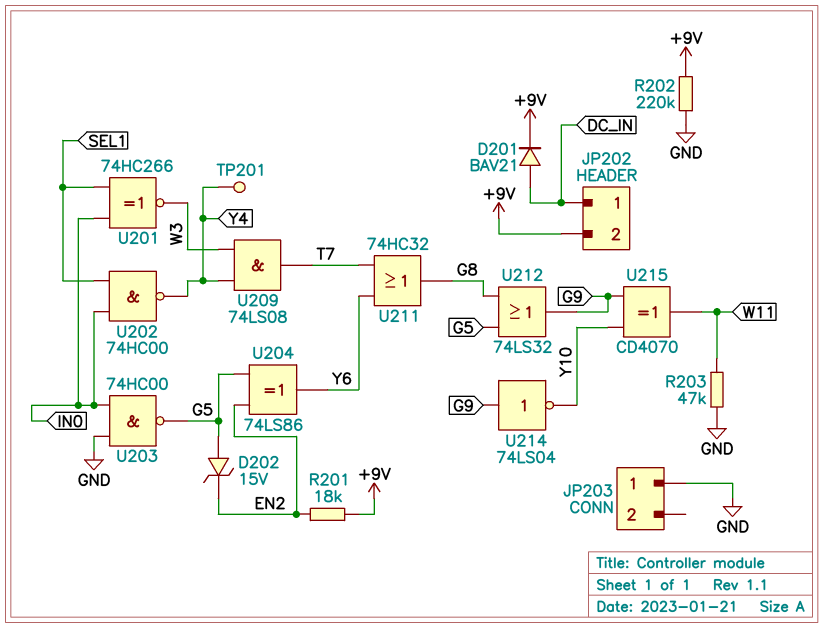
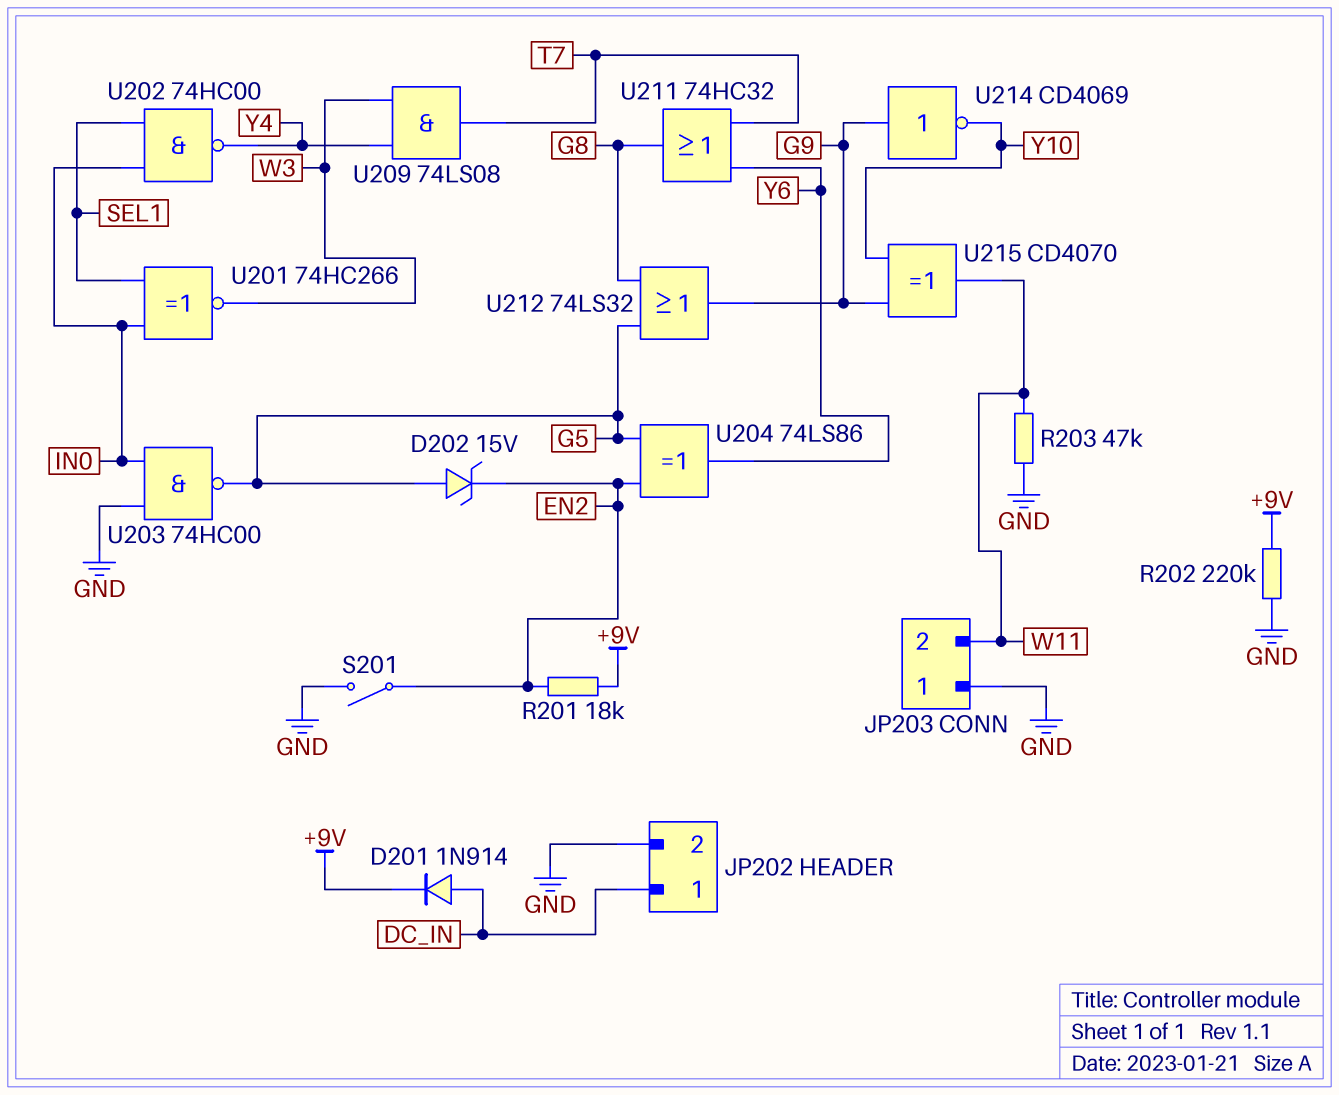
D201: diode BAV21 (A DC_IN, K +9V) -> diode 1N914 (A DC_IN, K +9V)
JP202 pin 2: +9V -> GND
JP203 pin 2: none -> W11
S201: none -> switch (EN2, GND)
TP201: test point (Y4) -> none
U214: NOT 74LS04 (in G9, out Y10) -> NOT CD4069 (in G9, out Y10)

